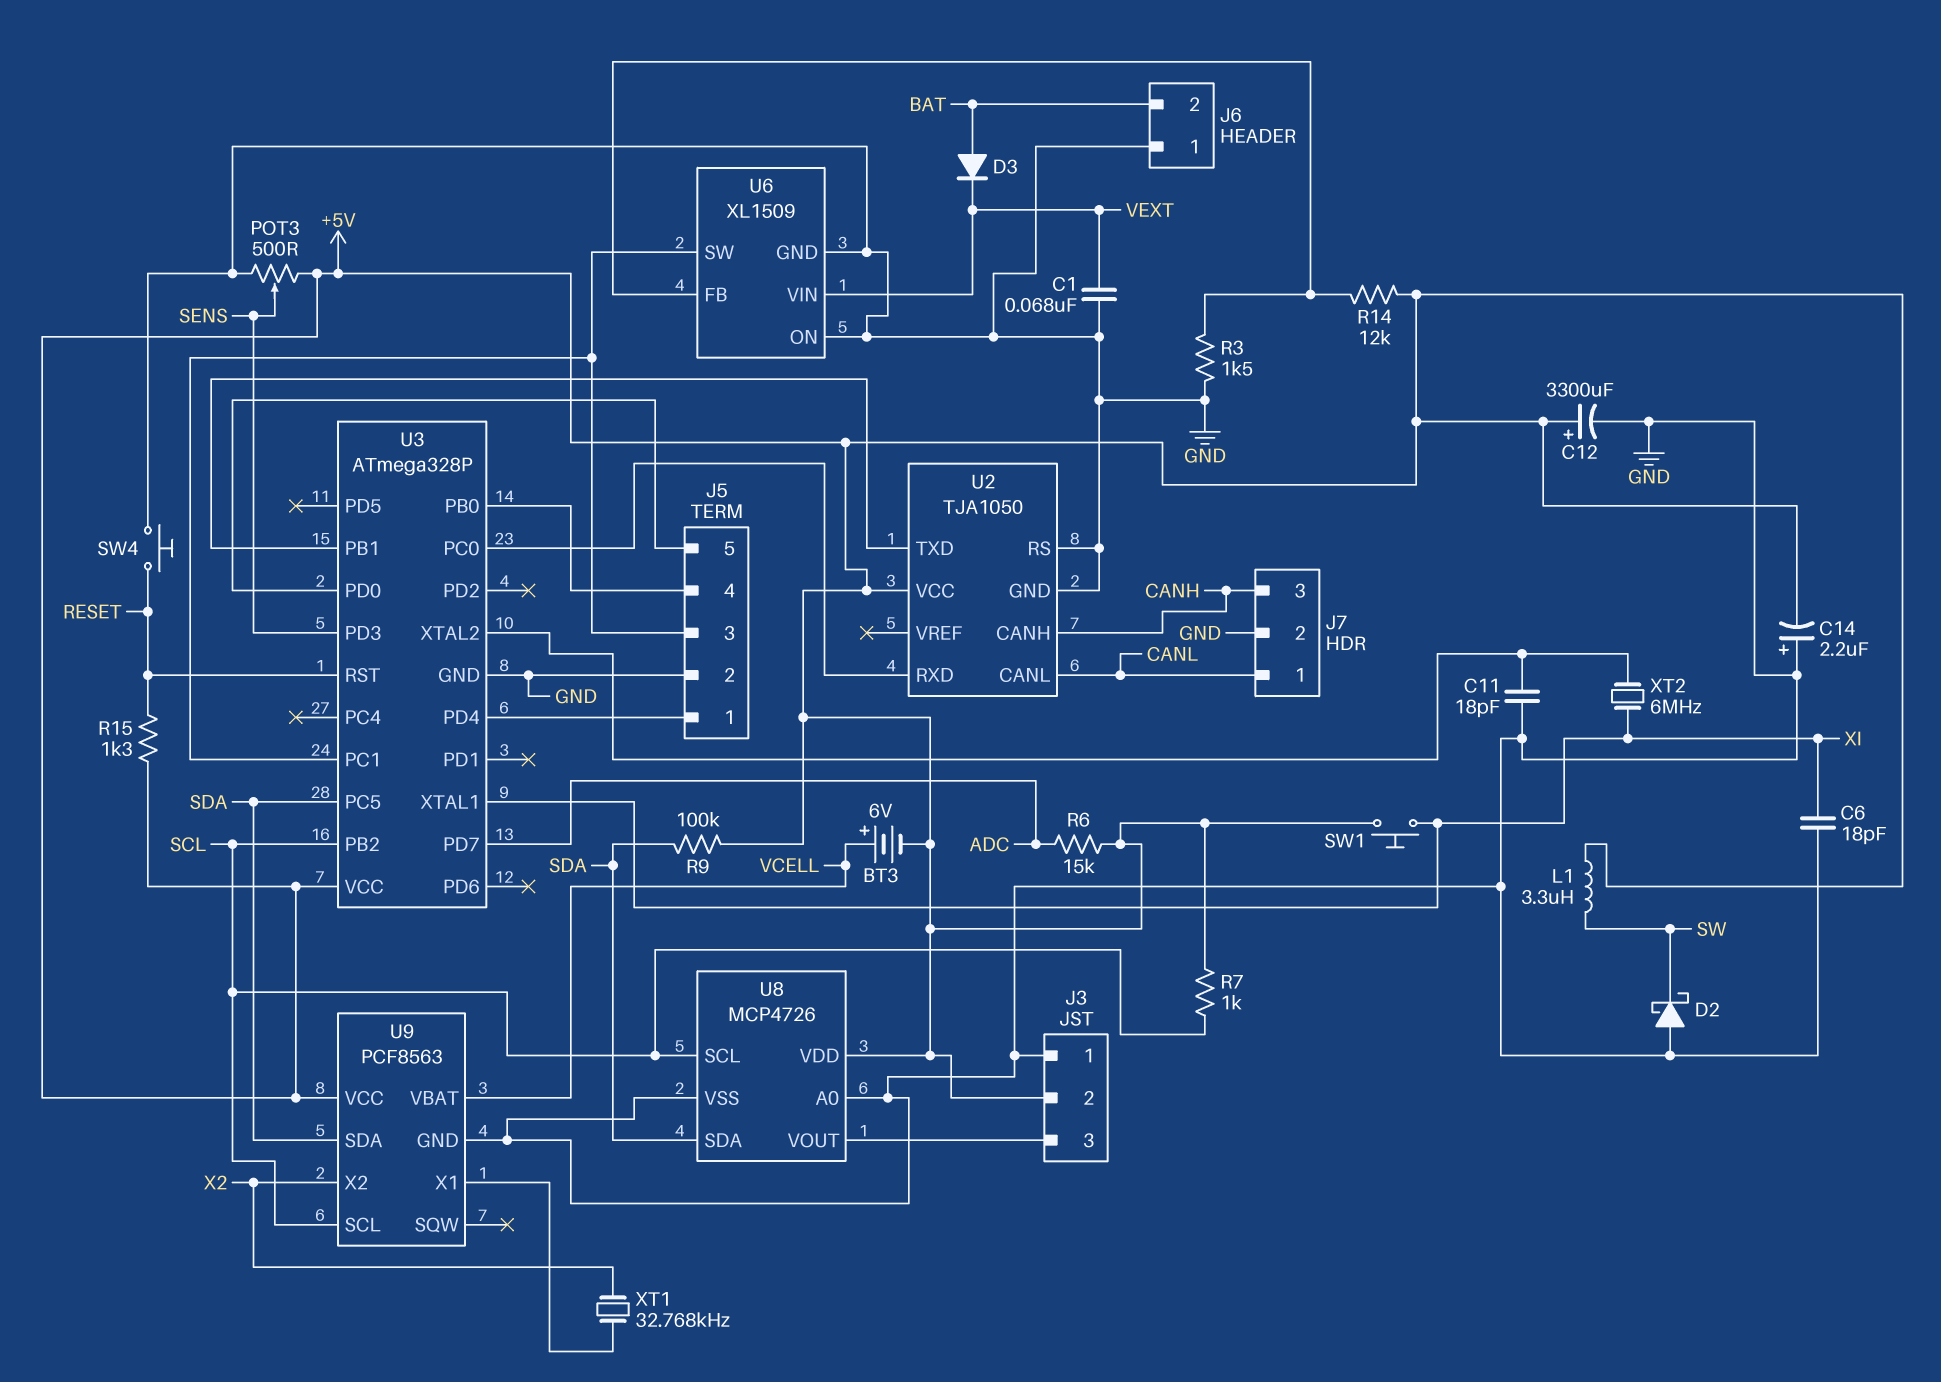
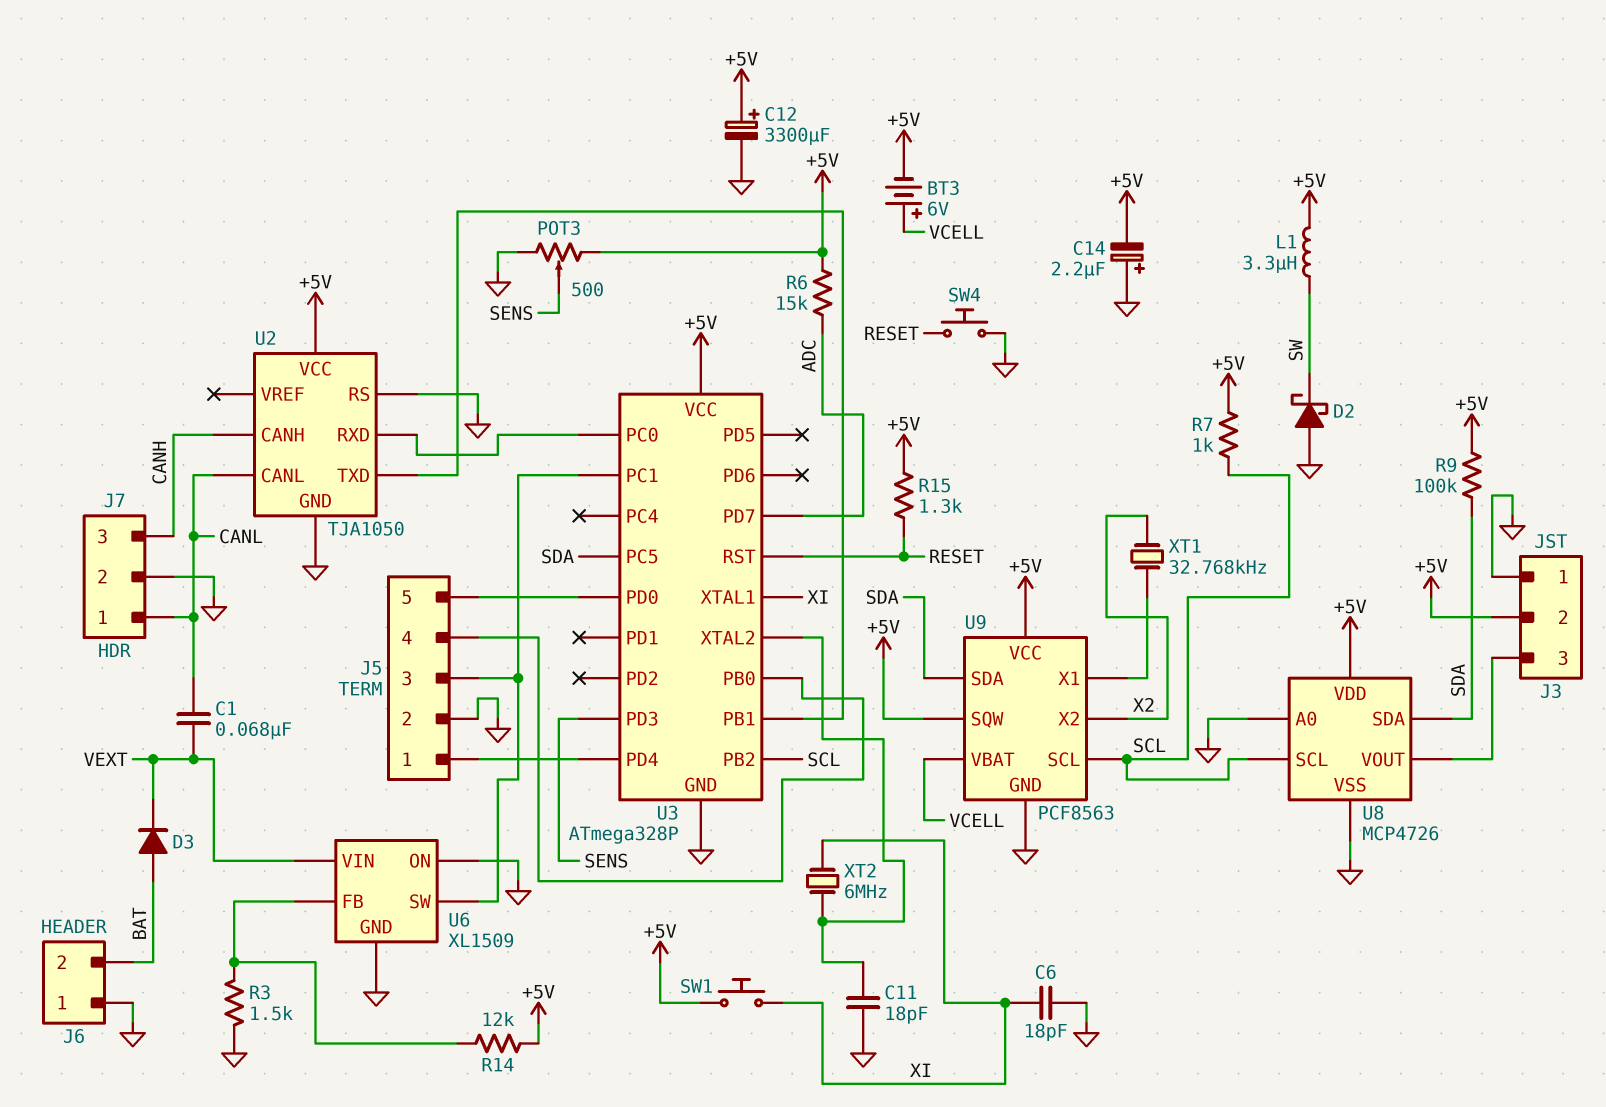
C1: 68nF (GND, VEXT) -> 68nF (CANL, VEXT)
U9 pin SQW: none -> +5V

